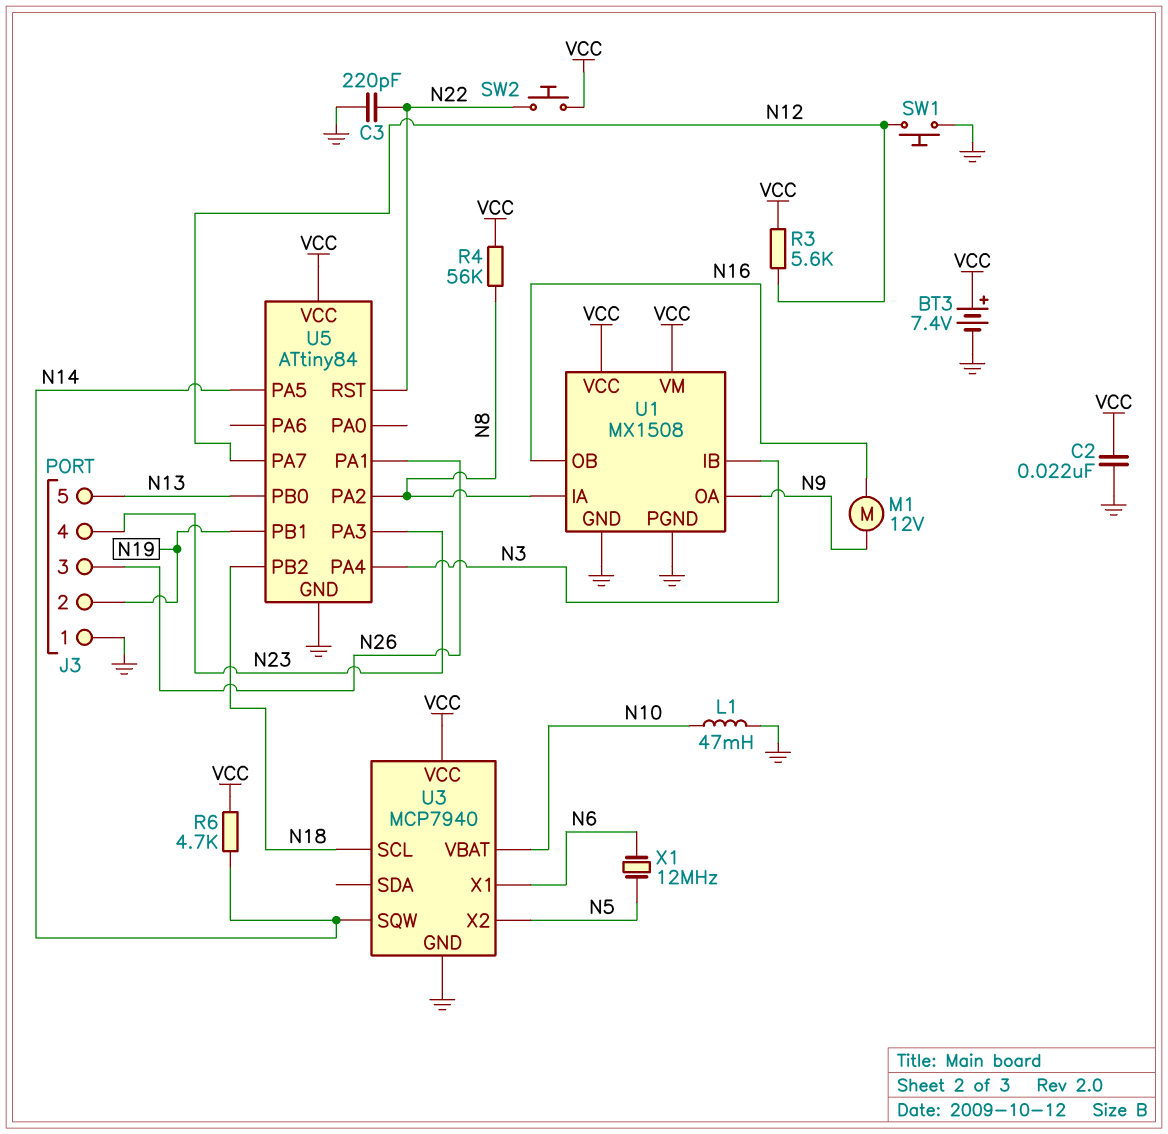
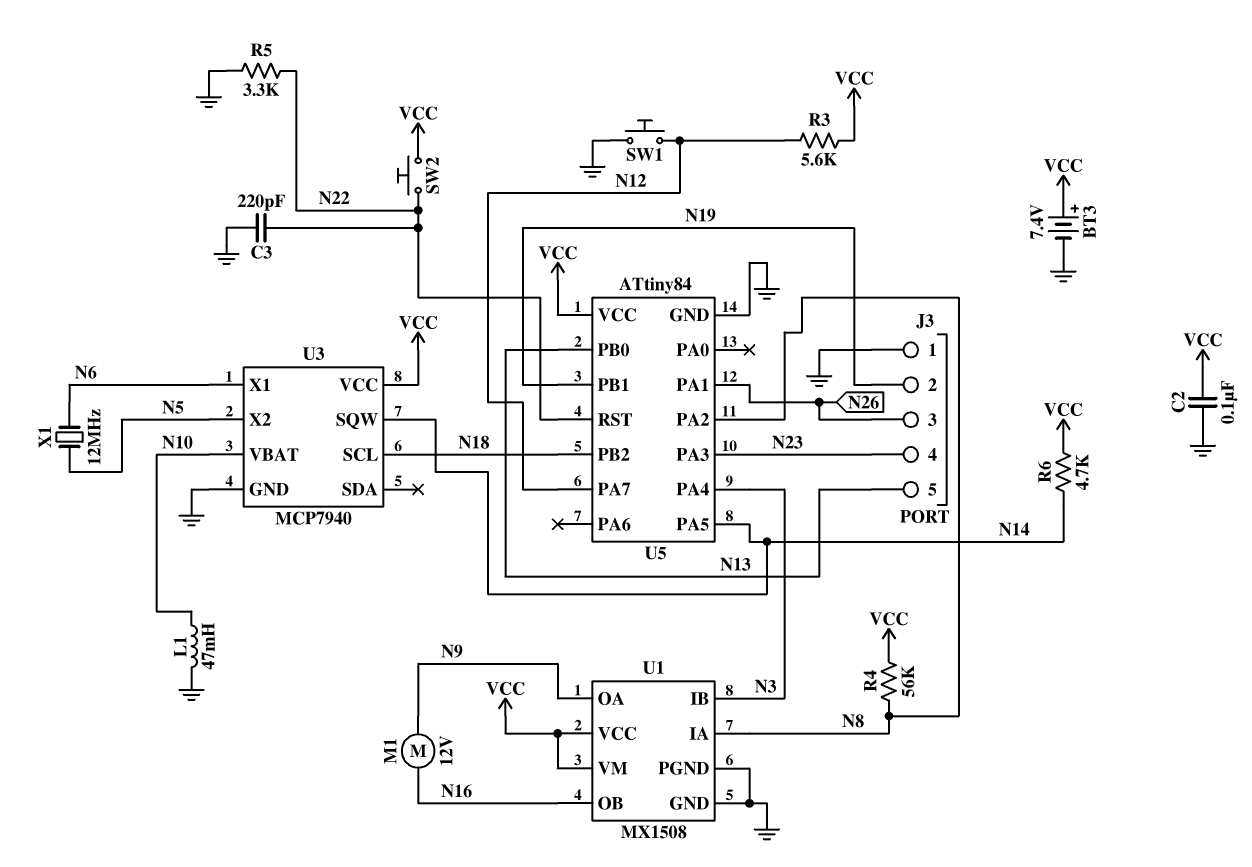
C2: 22nF (GND, VCC) -> 100nF (GND, VCC)
R5: none -> 3.3k (GND, N22)

